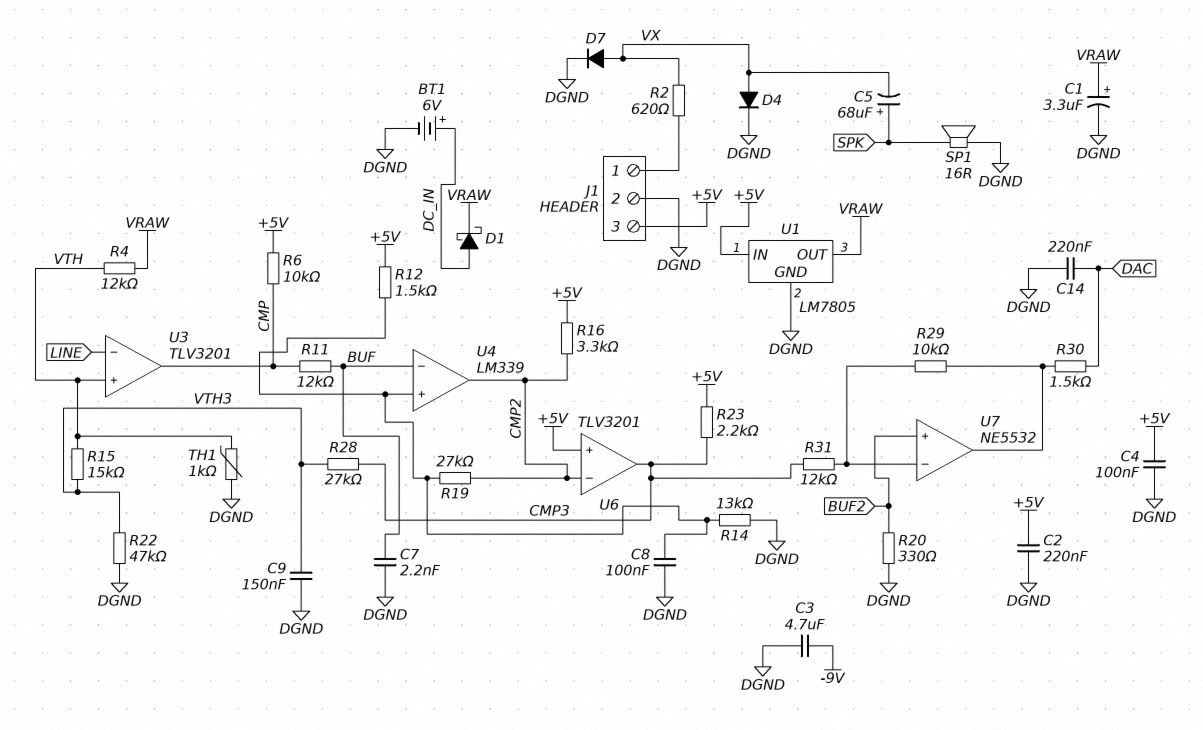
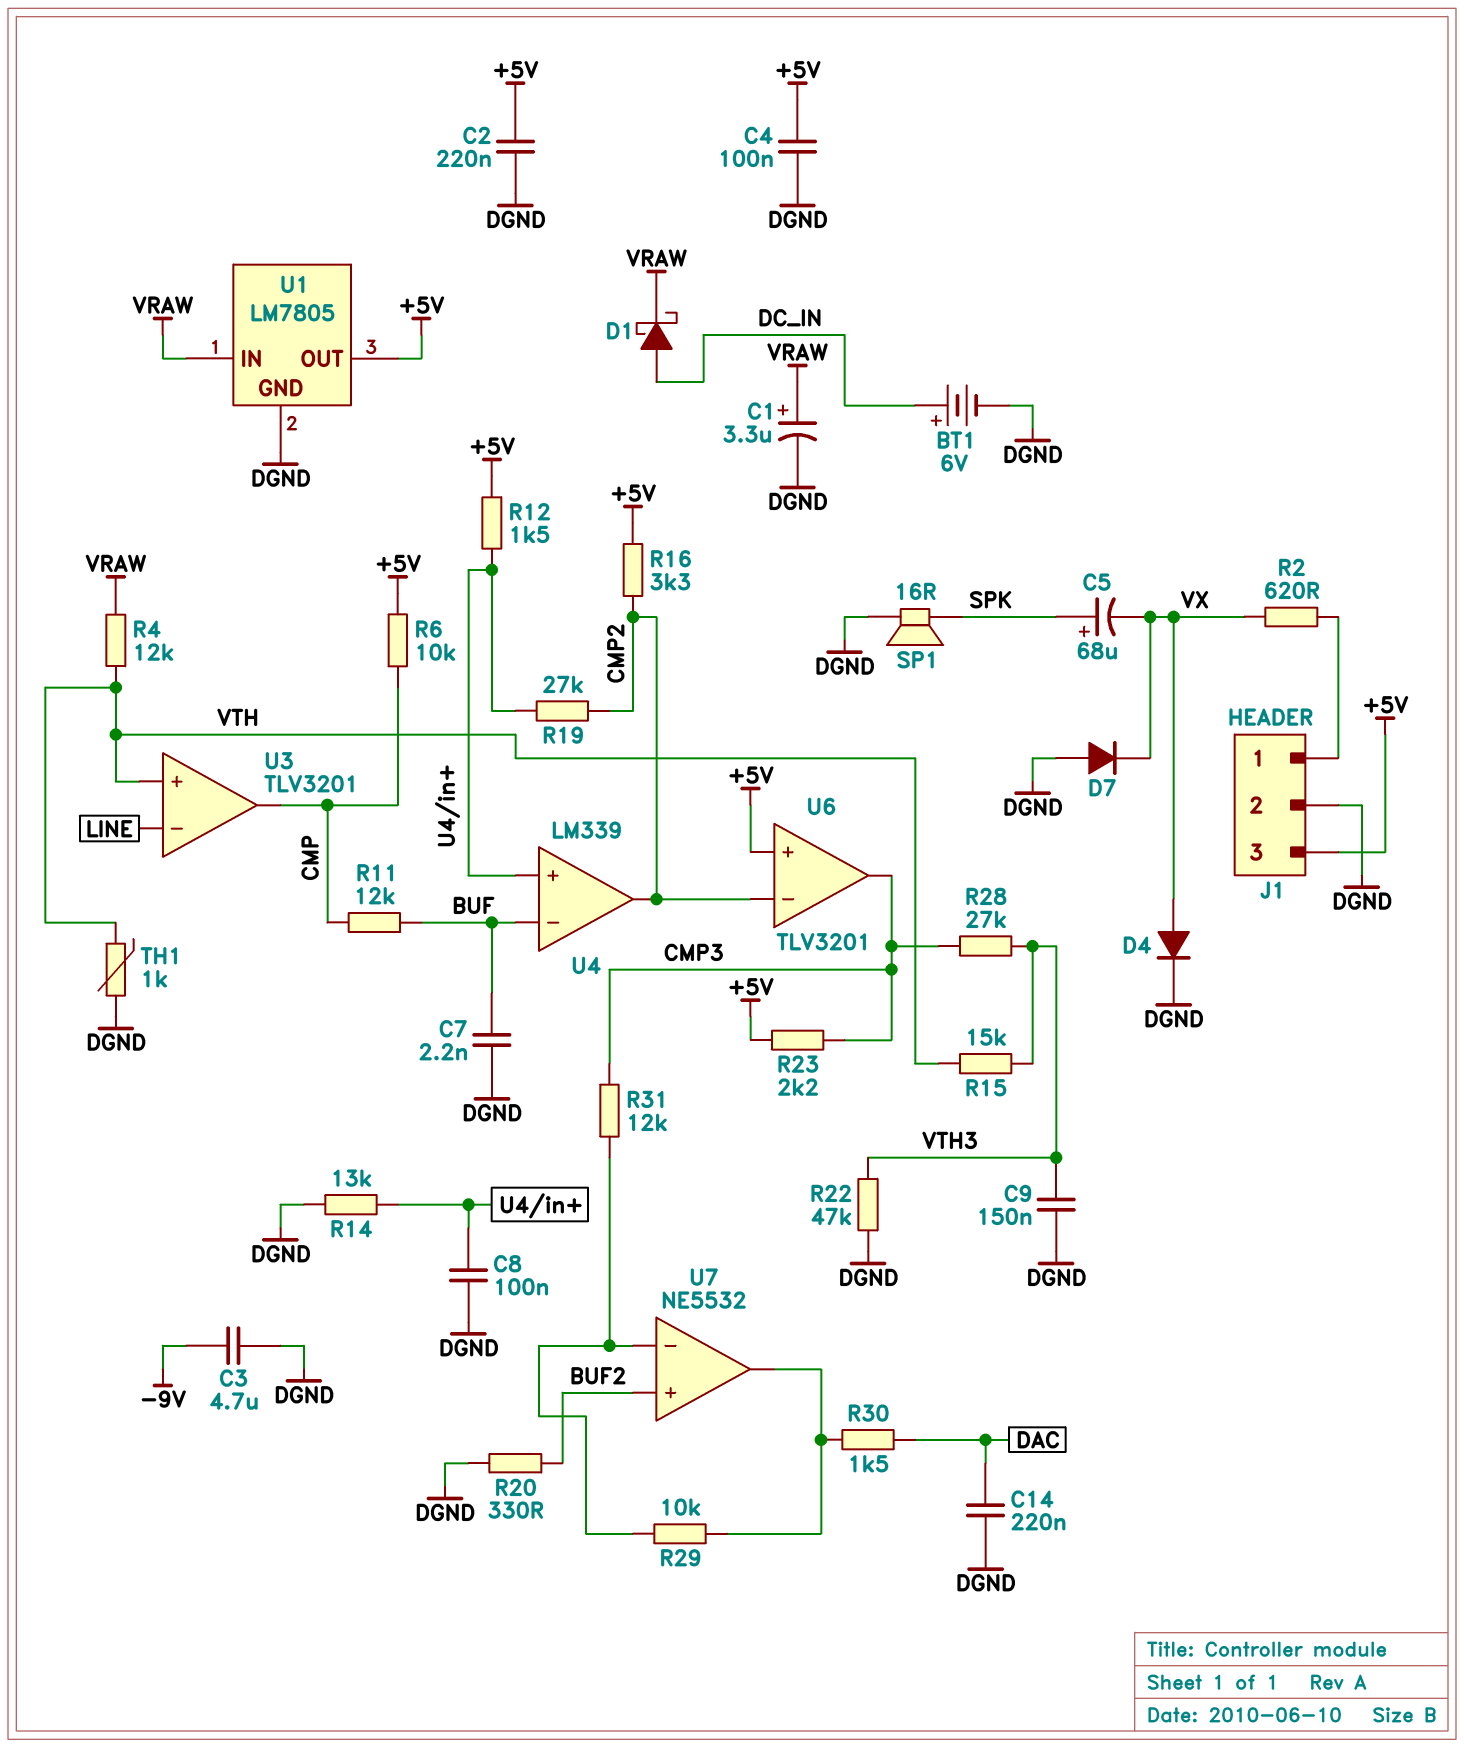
D7: diode (A VX, K DGND) -> diode (A DGND, K VX)
U1 pin IN: +5V -> VRAW
U1 pin OUT: VRAW -> +5V

